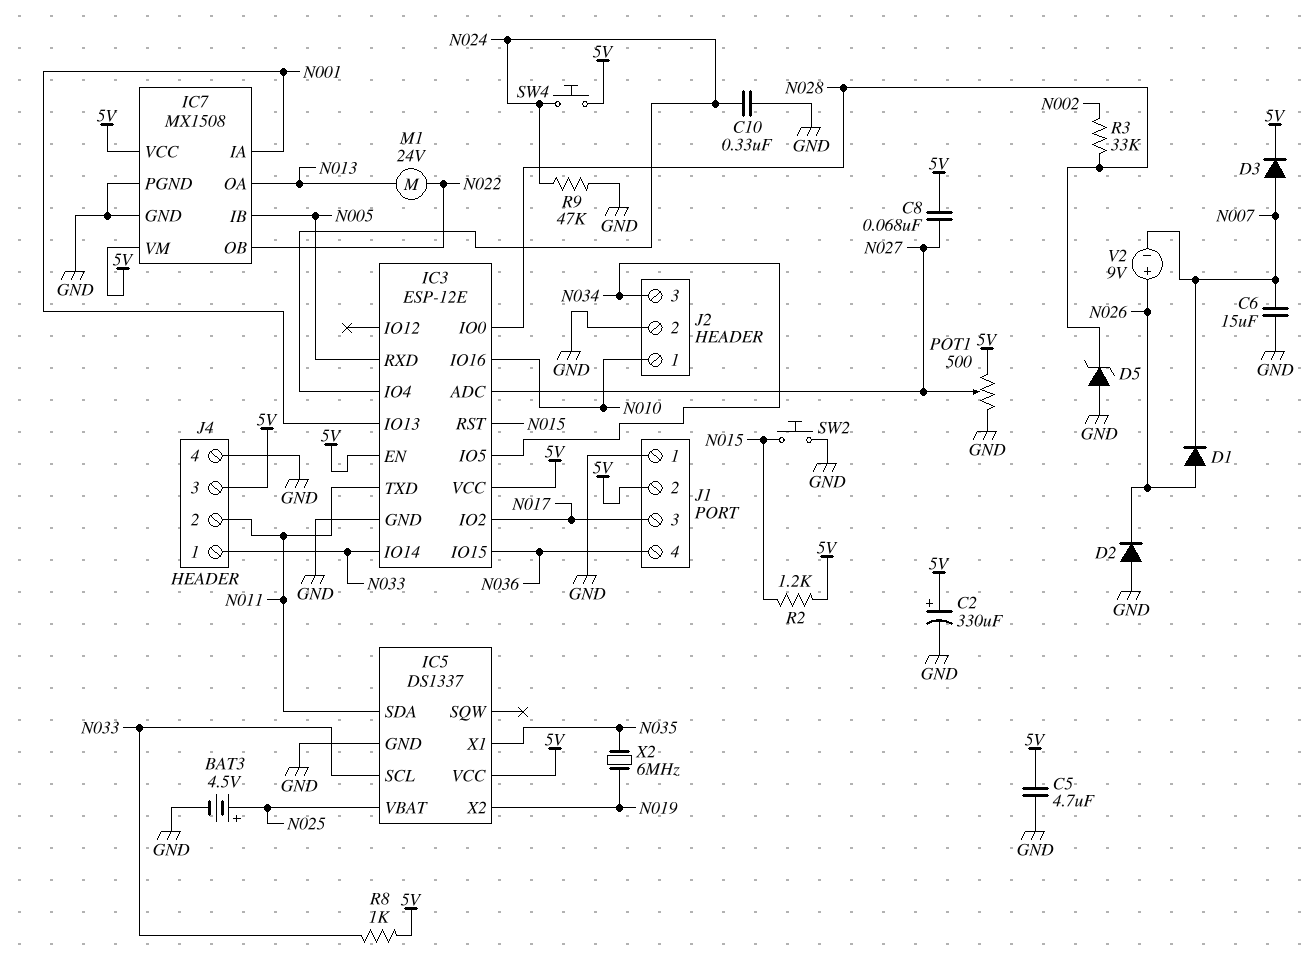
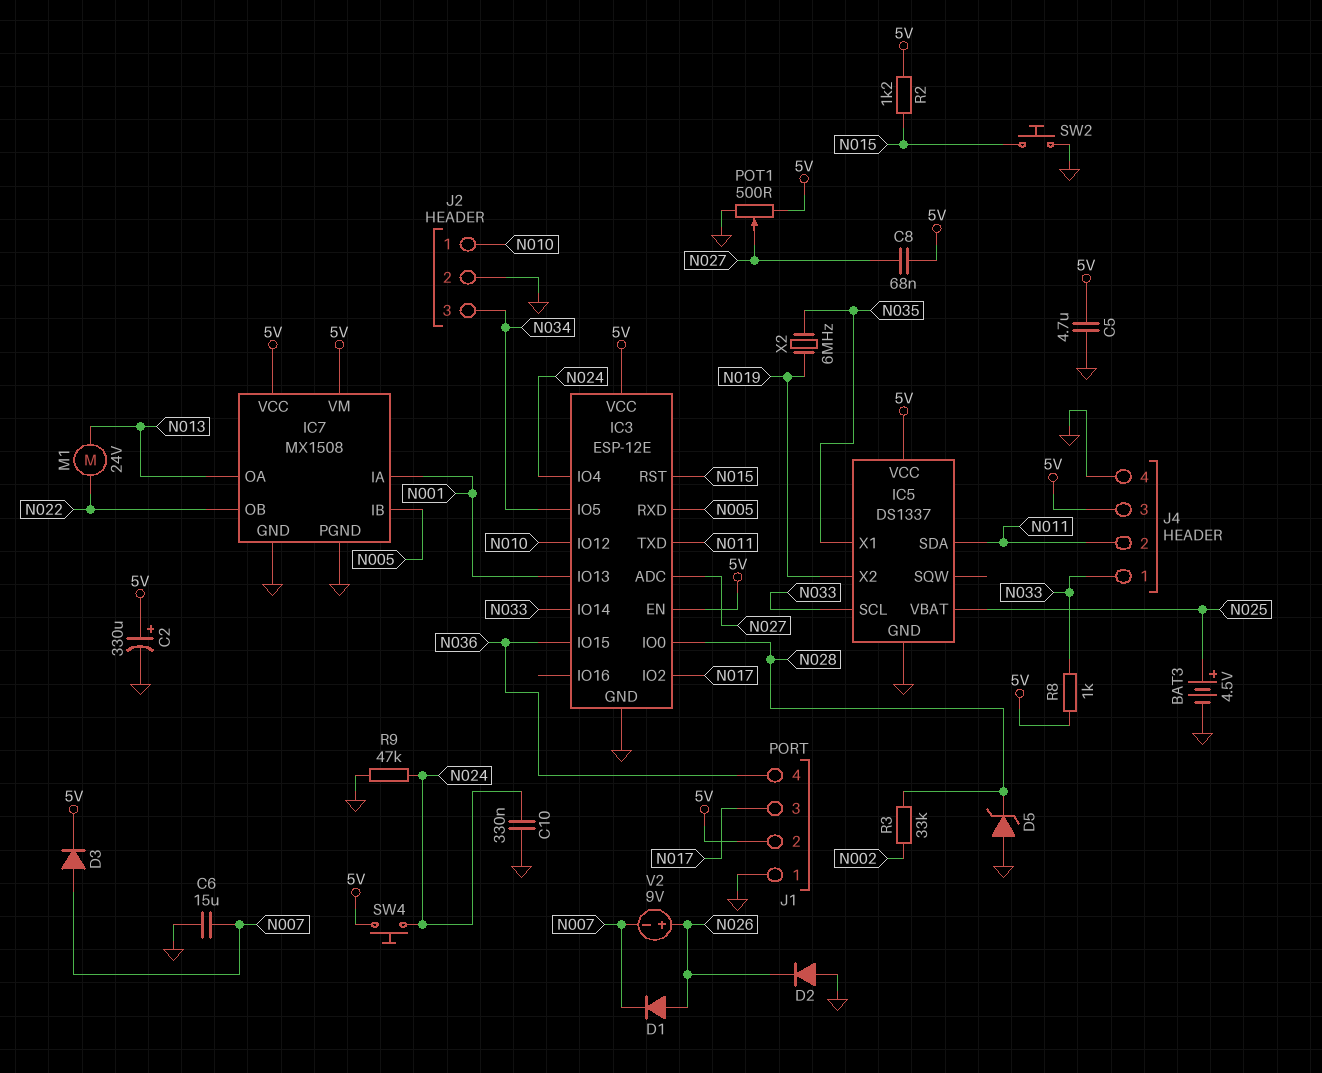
IC3 pin IO12: none -> N010
IC3 pin IO16: N010 -> none

